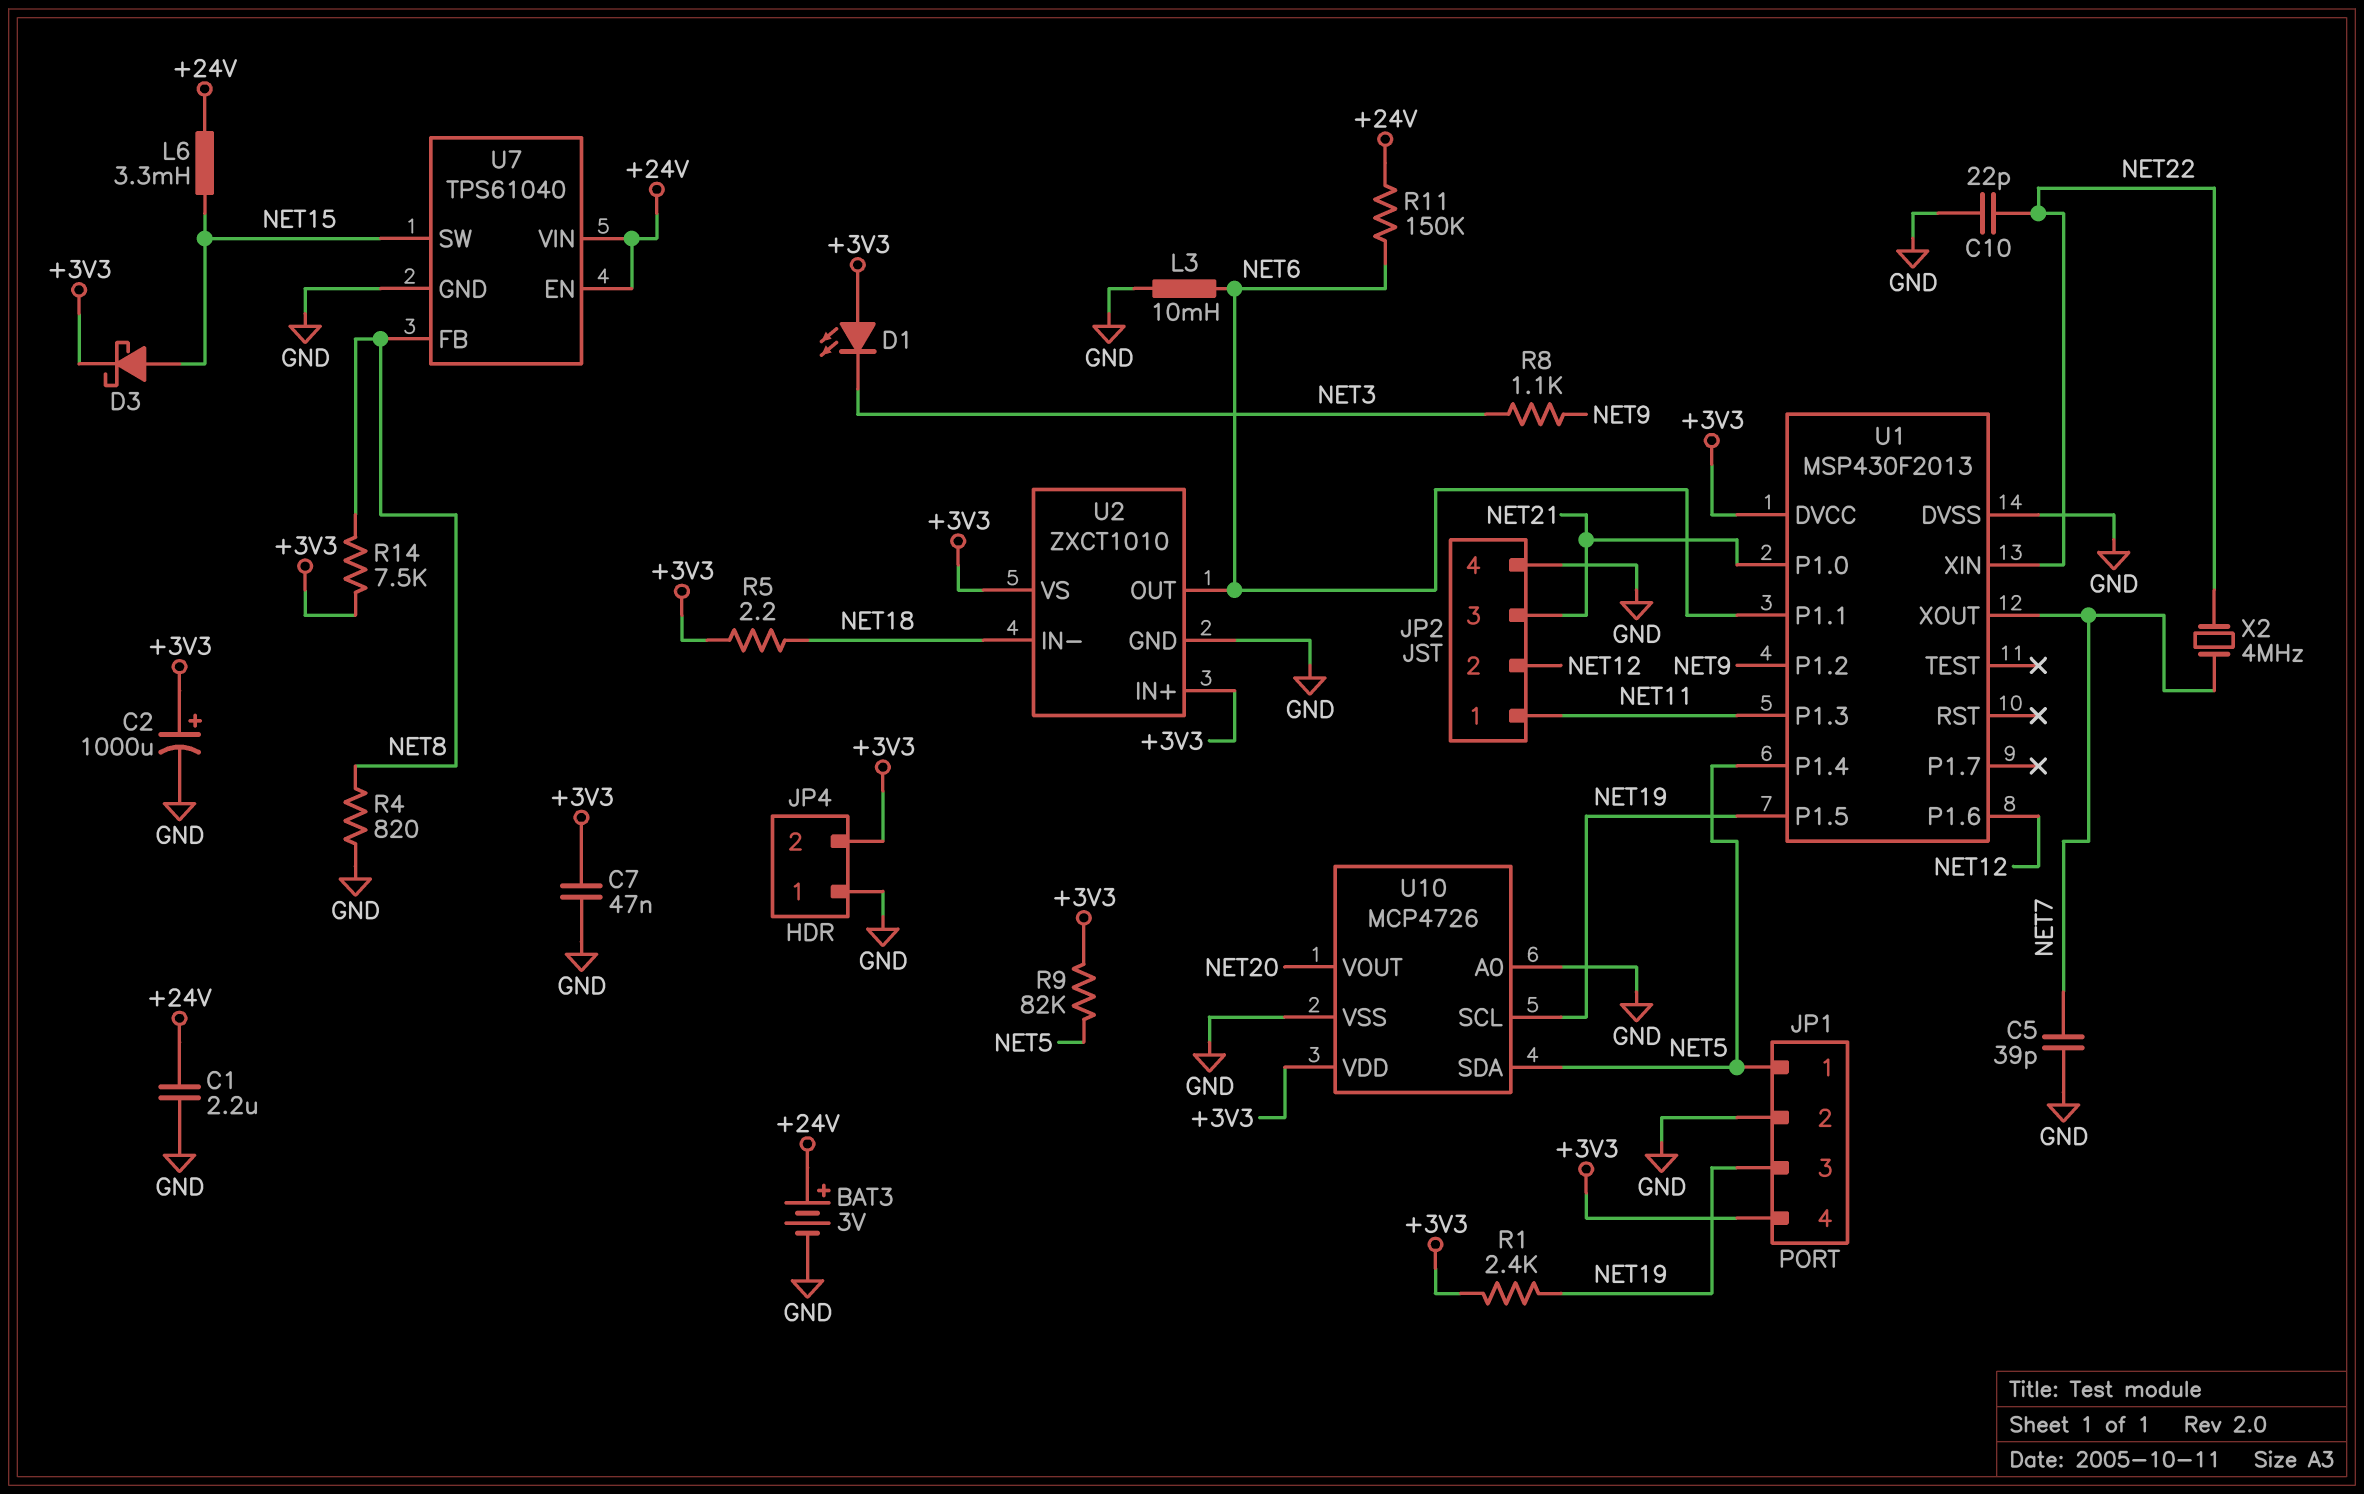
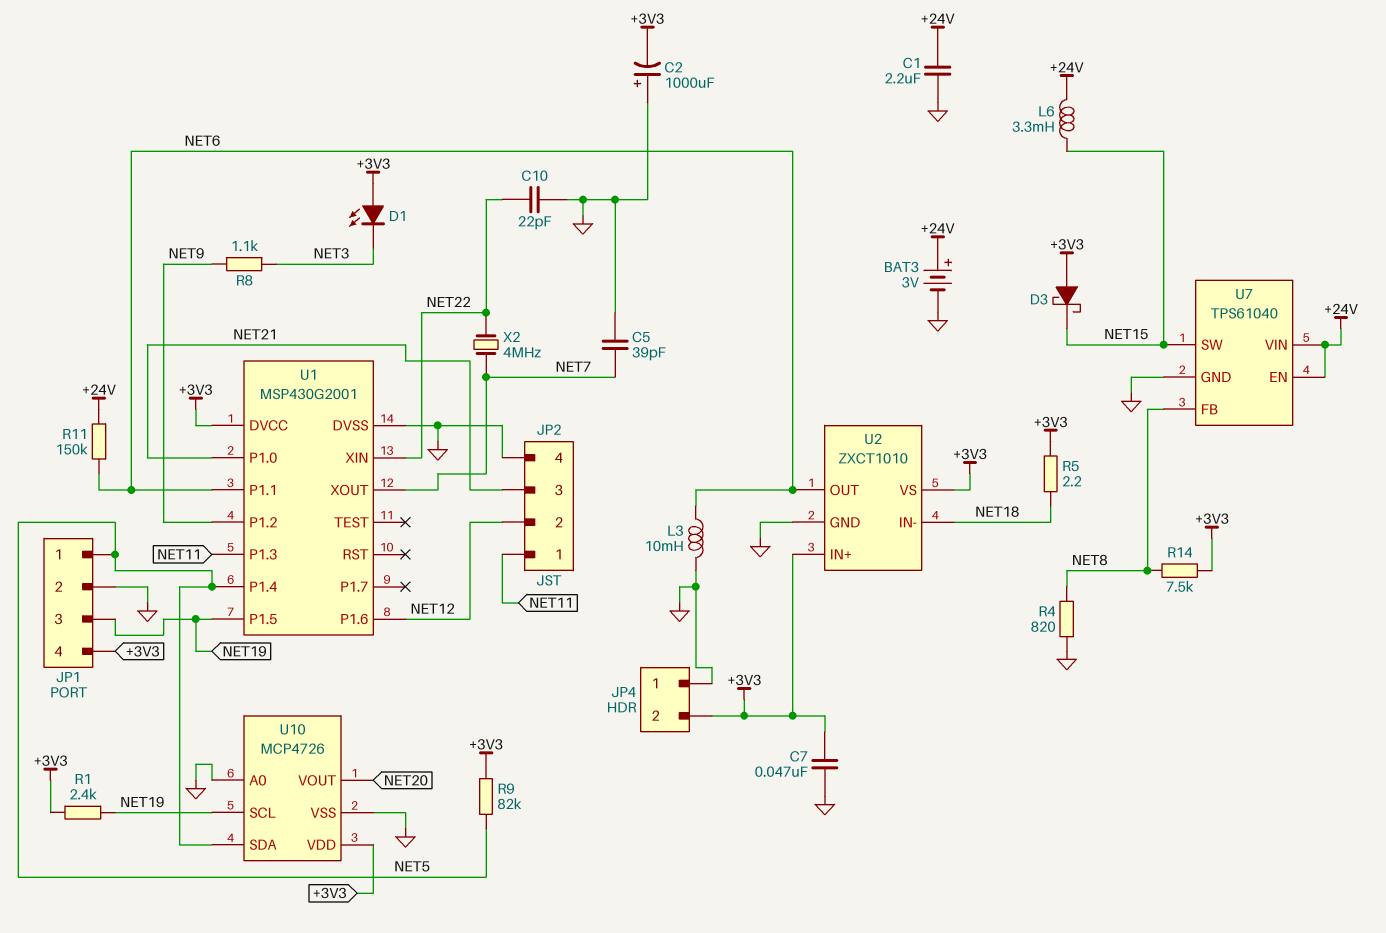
C2: 1000uF (plus +3V3, minus GND) -> 1000uF (plus GND, minus +3V3)
D3: schottky (A NET15, K +3V3) -> schottky (A +3V3, K NET15)
U1: MSP430F2013 -> MSP430G2001

